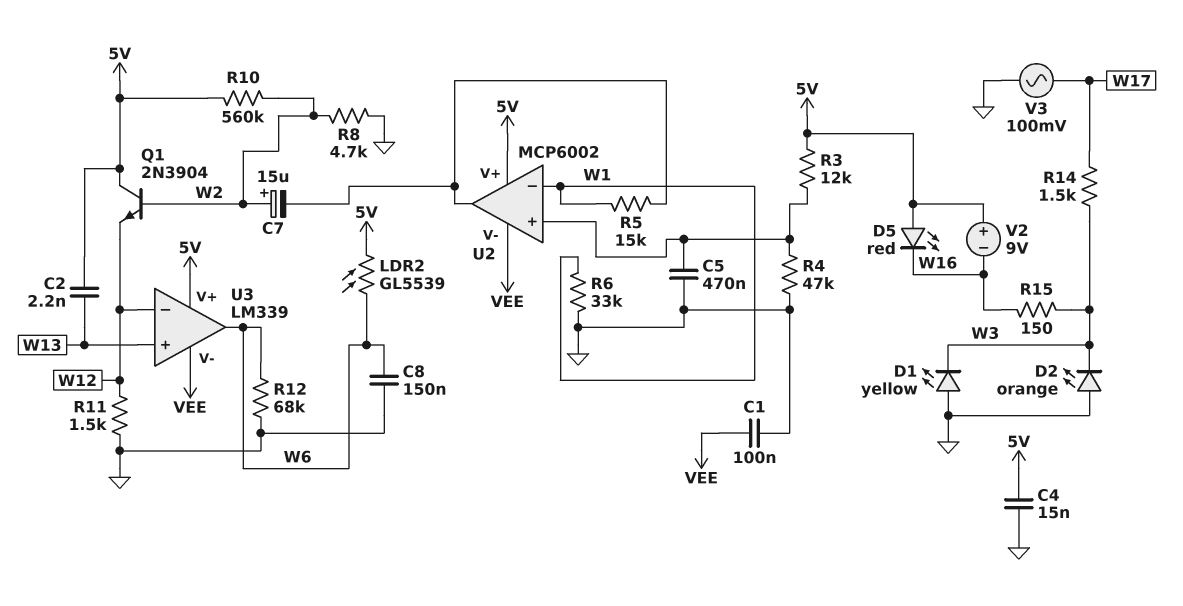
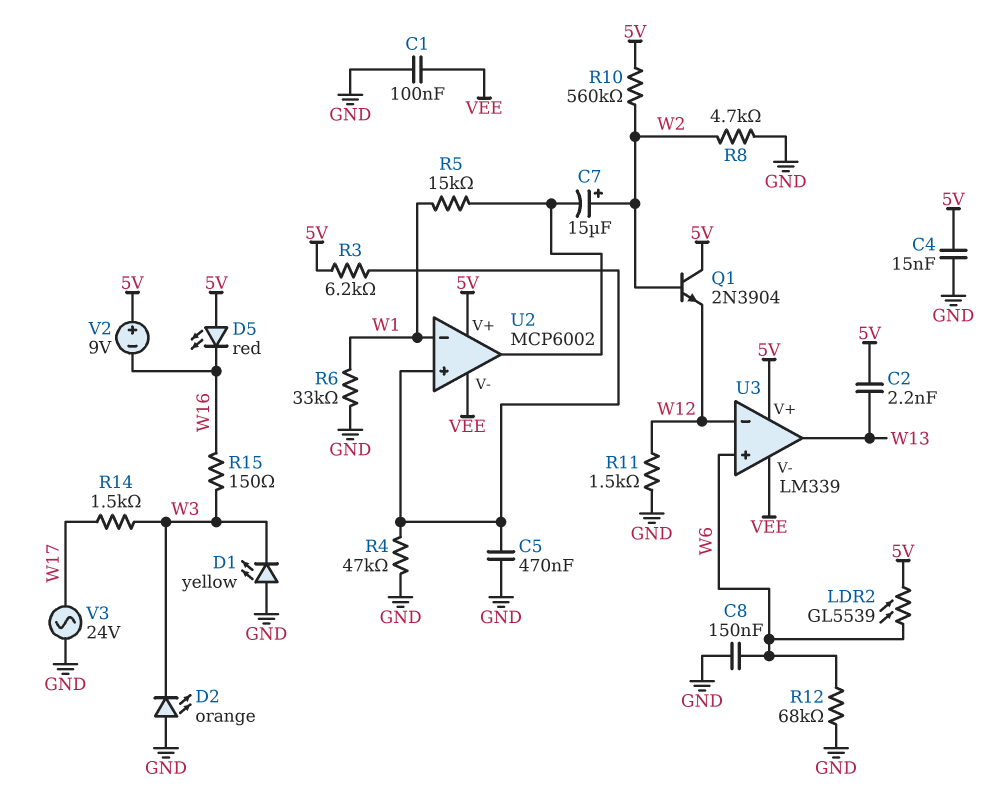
R3: 12k (5V, U2/in+) -> 6.2k (5V, U2/in+)
U3 pin in+: W13 -> W6
U3 pin out: W6 -> W13
V3: AC 100mV (GND, W17) -> AC 24V (GND, W17)

